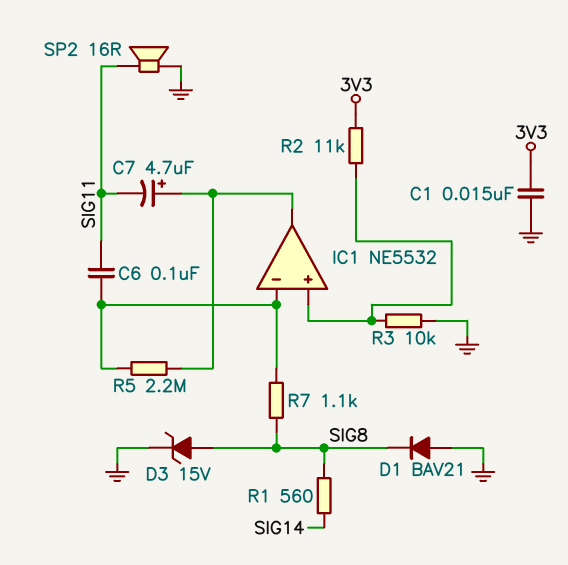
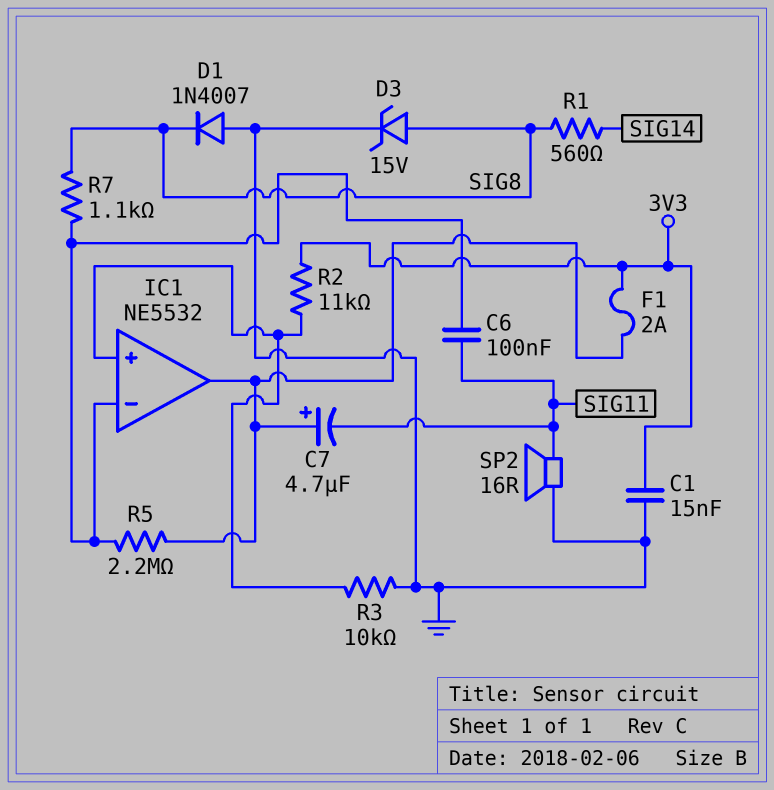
D1: diode BAV21 (A GND, K SIG8) -> diode 1N4007 (A GND, K SIG8)
F1: none -> 2A (3V3, IC1/out)

